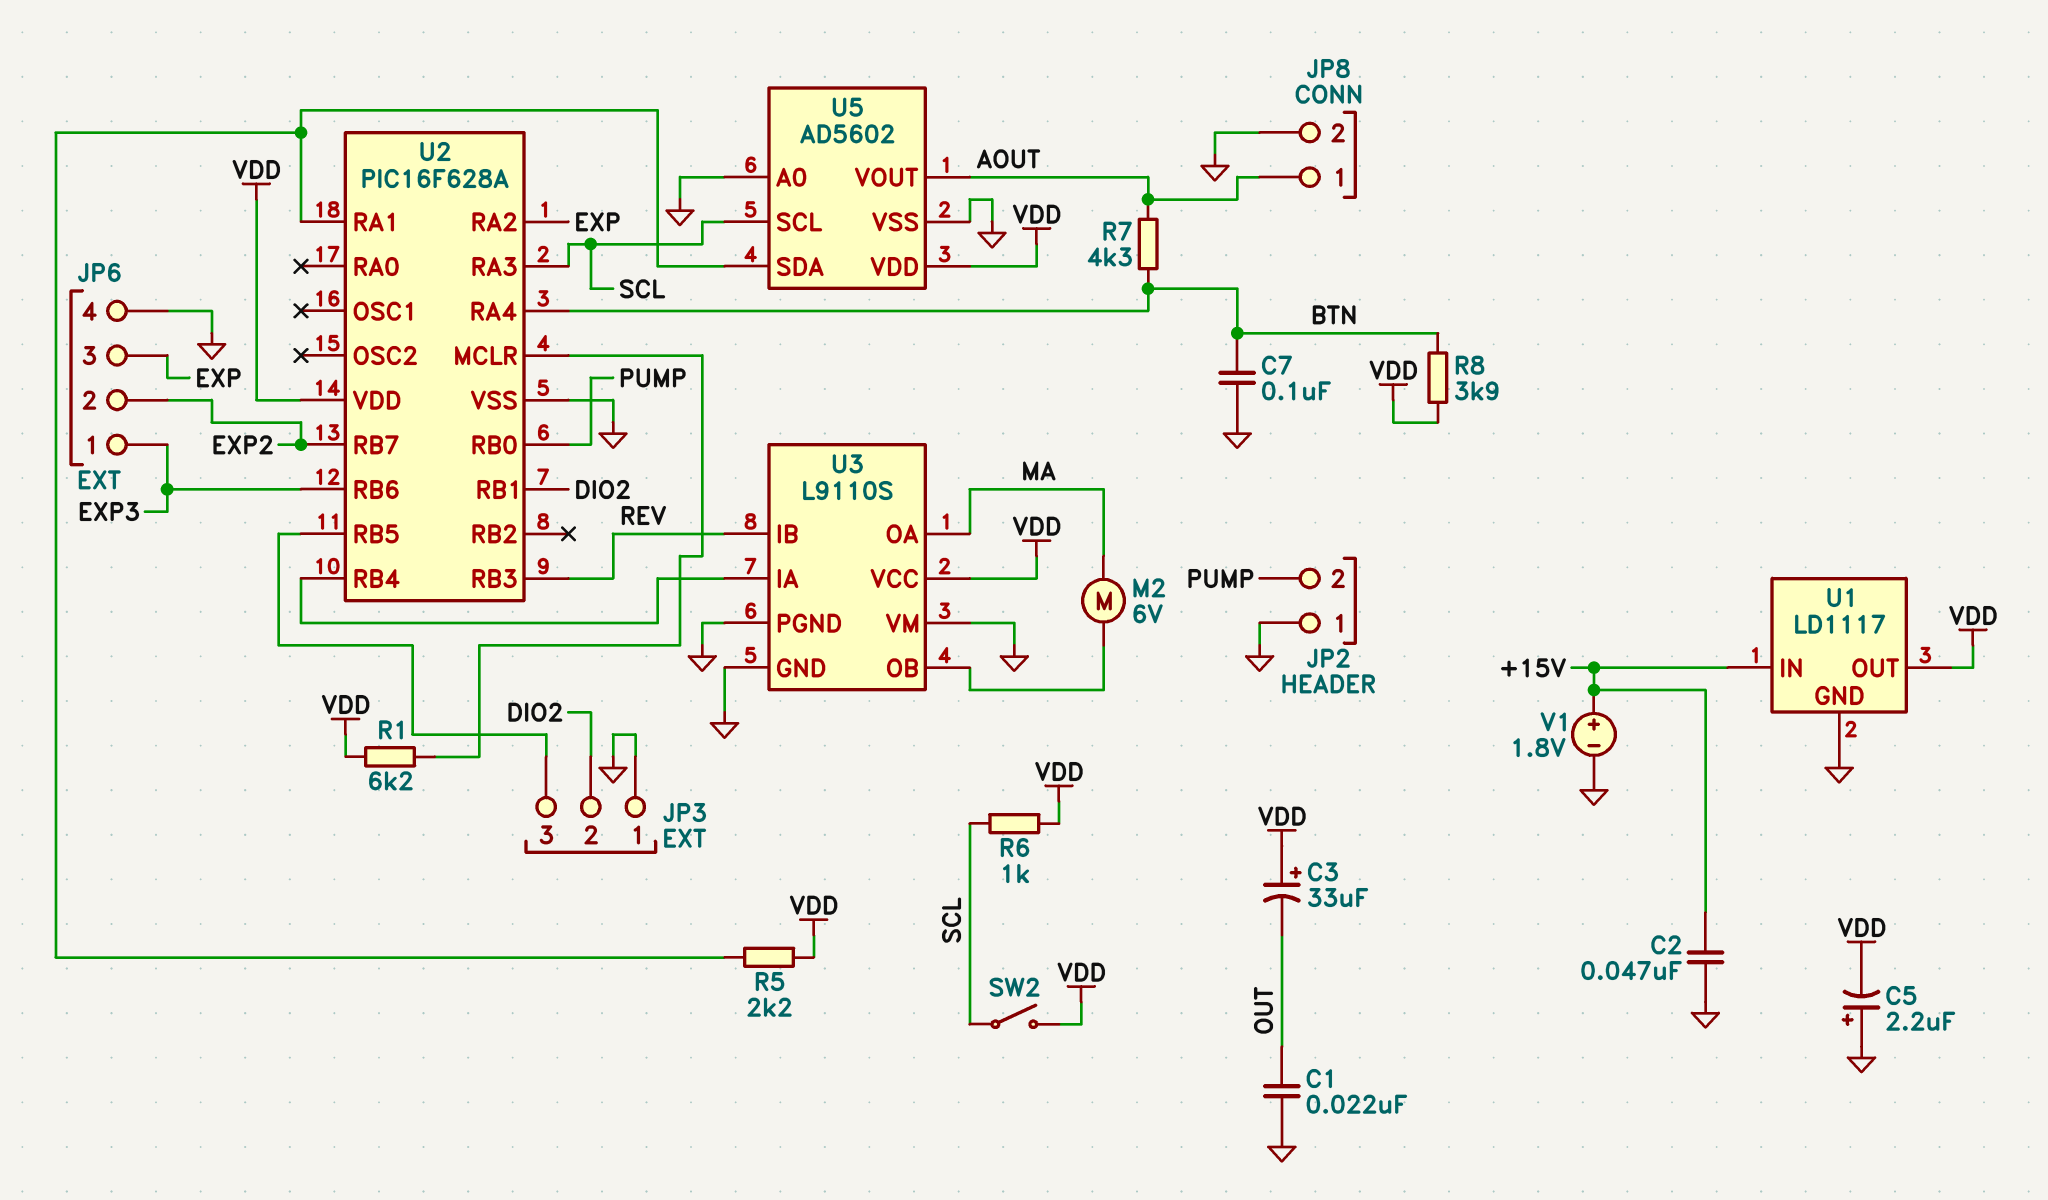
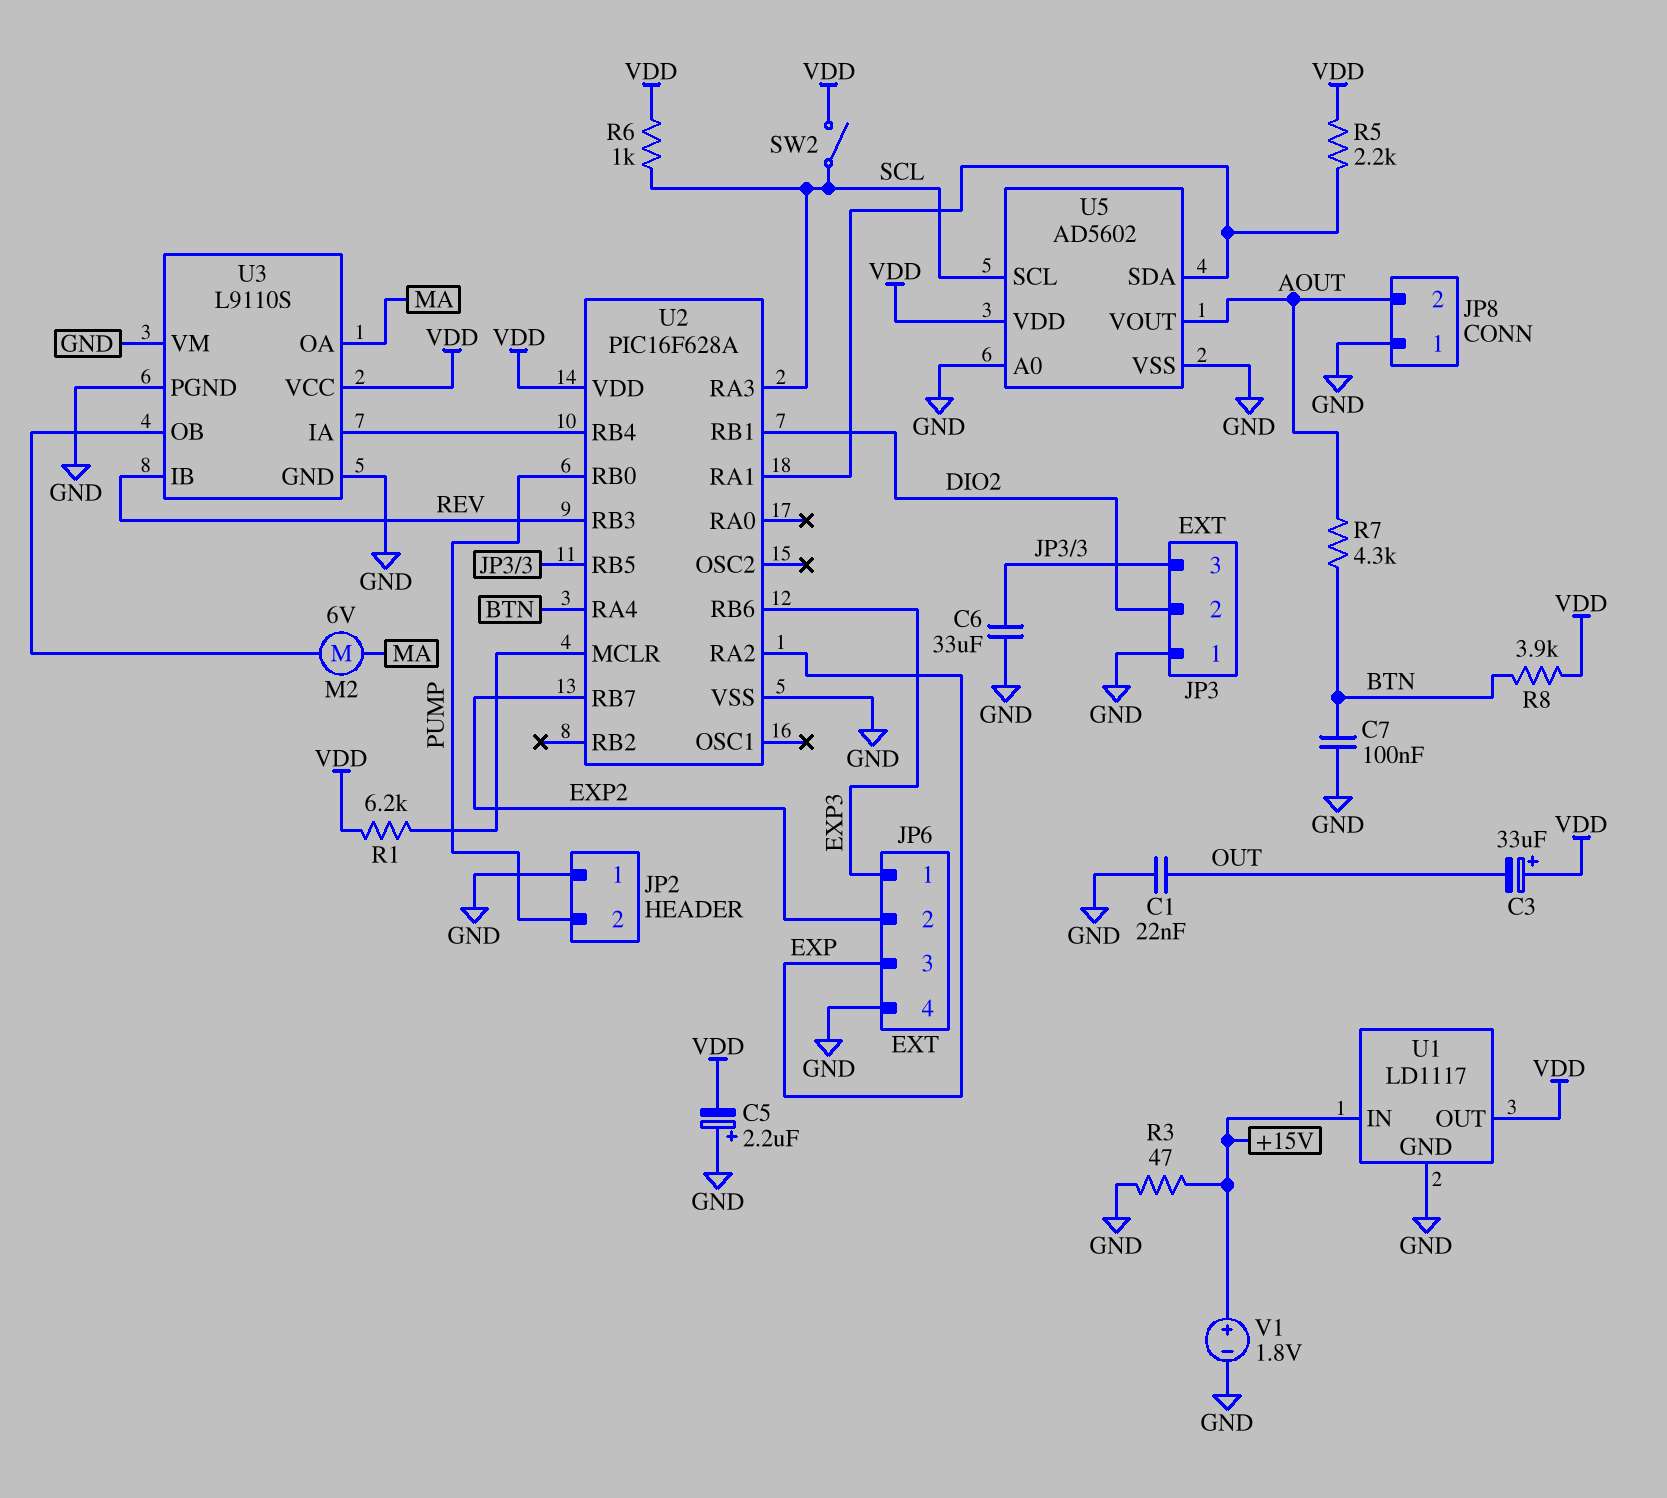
C2: 47nF (+15V, GND) -> none
C6: none -> 33uF (GND, JP3/3)
JP8 pin 1: AOUT -> GND
JP8 pin 2: GND -> AOUT
R3: none -> 47 (+15V, GND)

